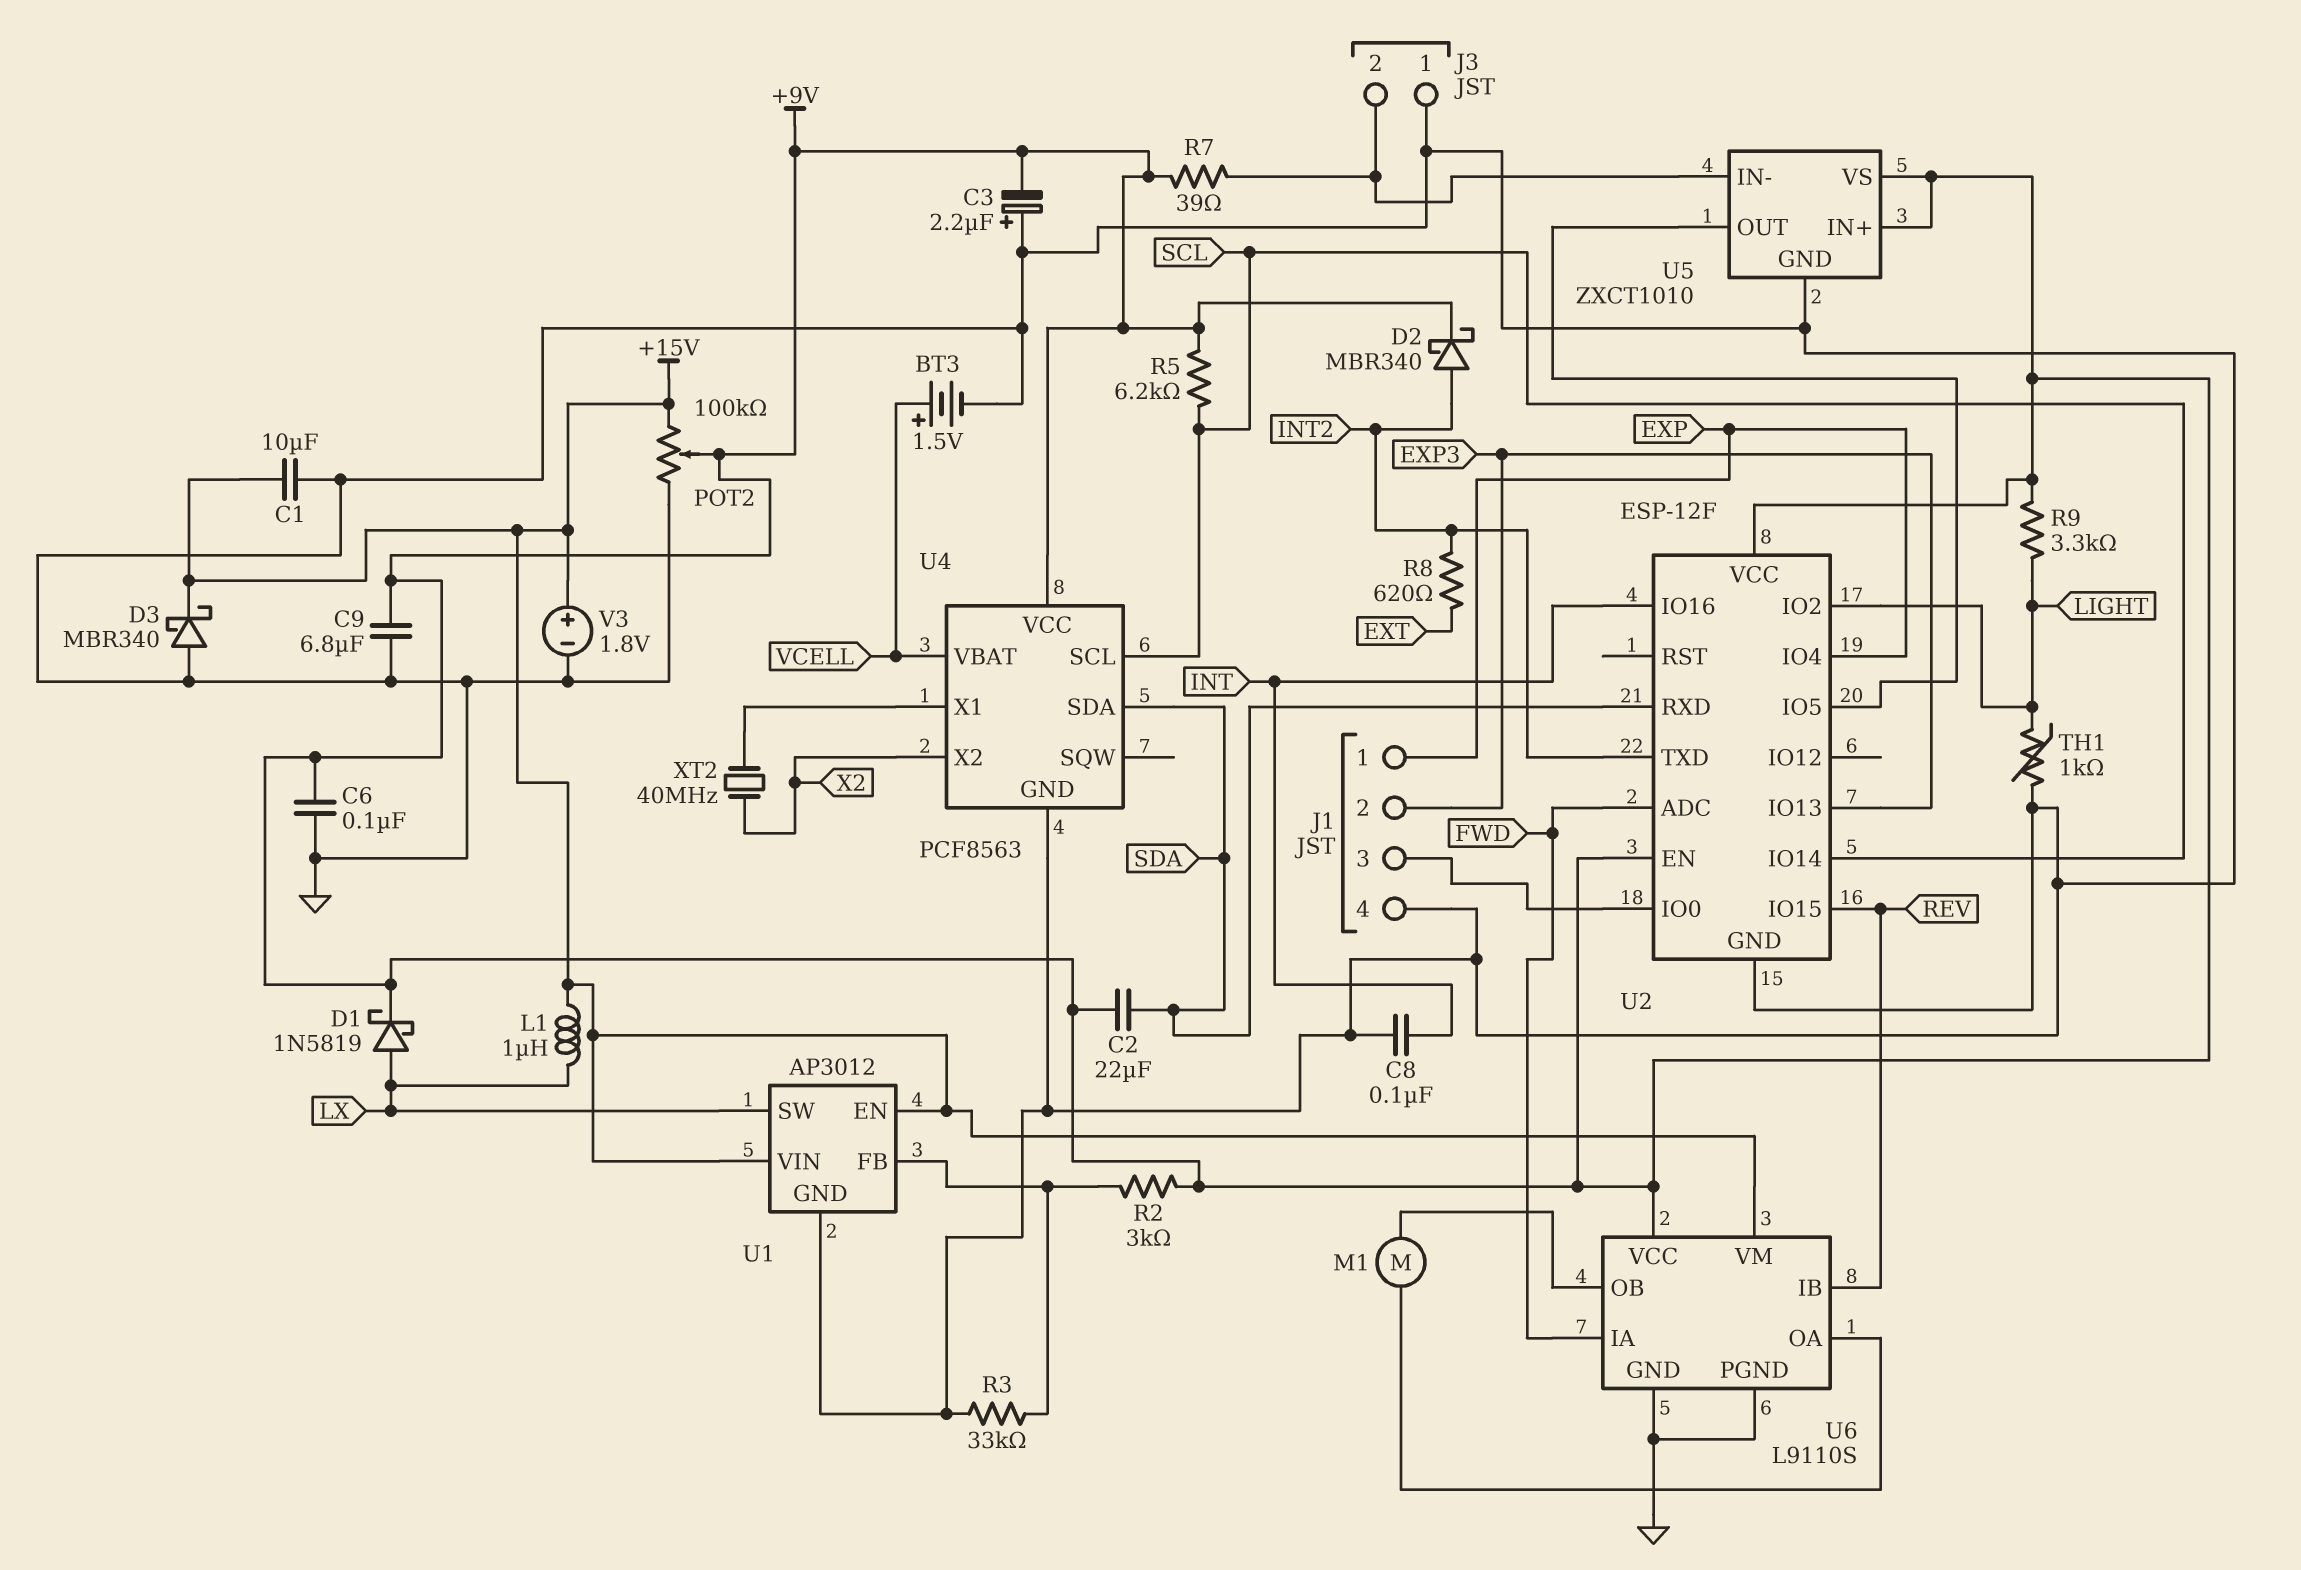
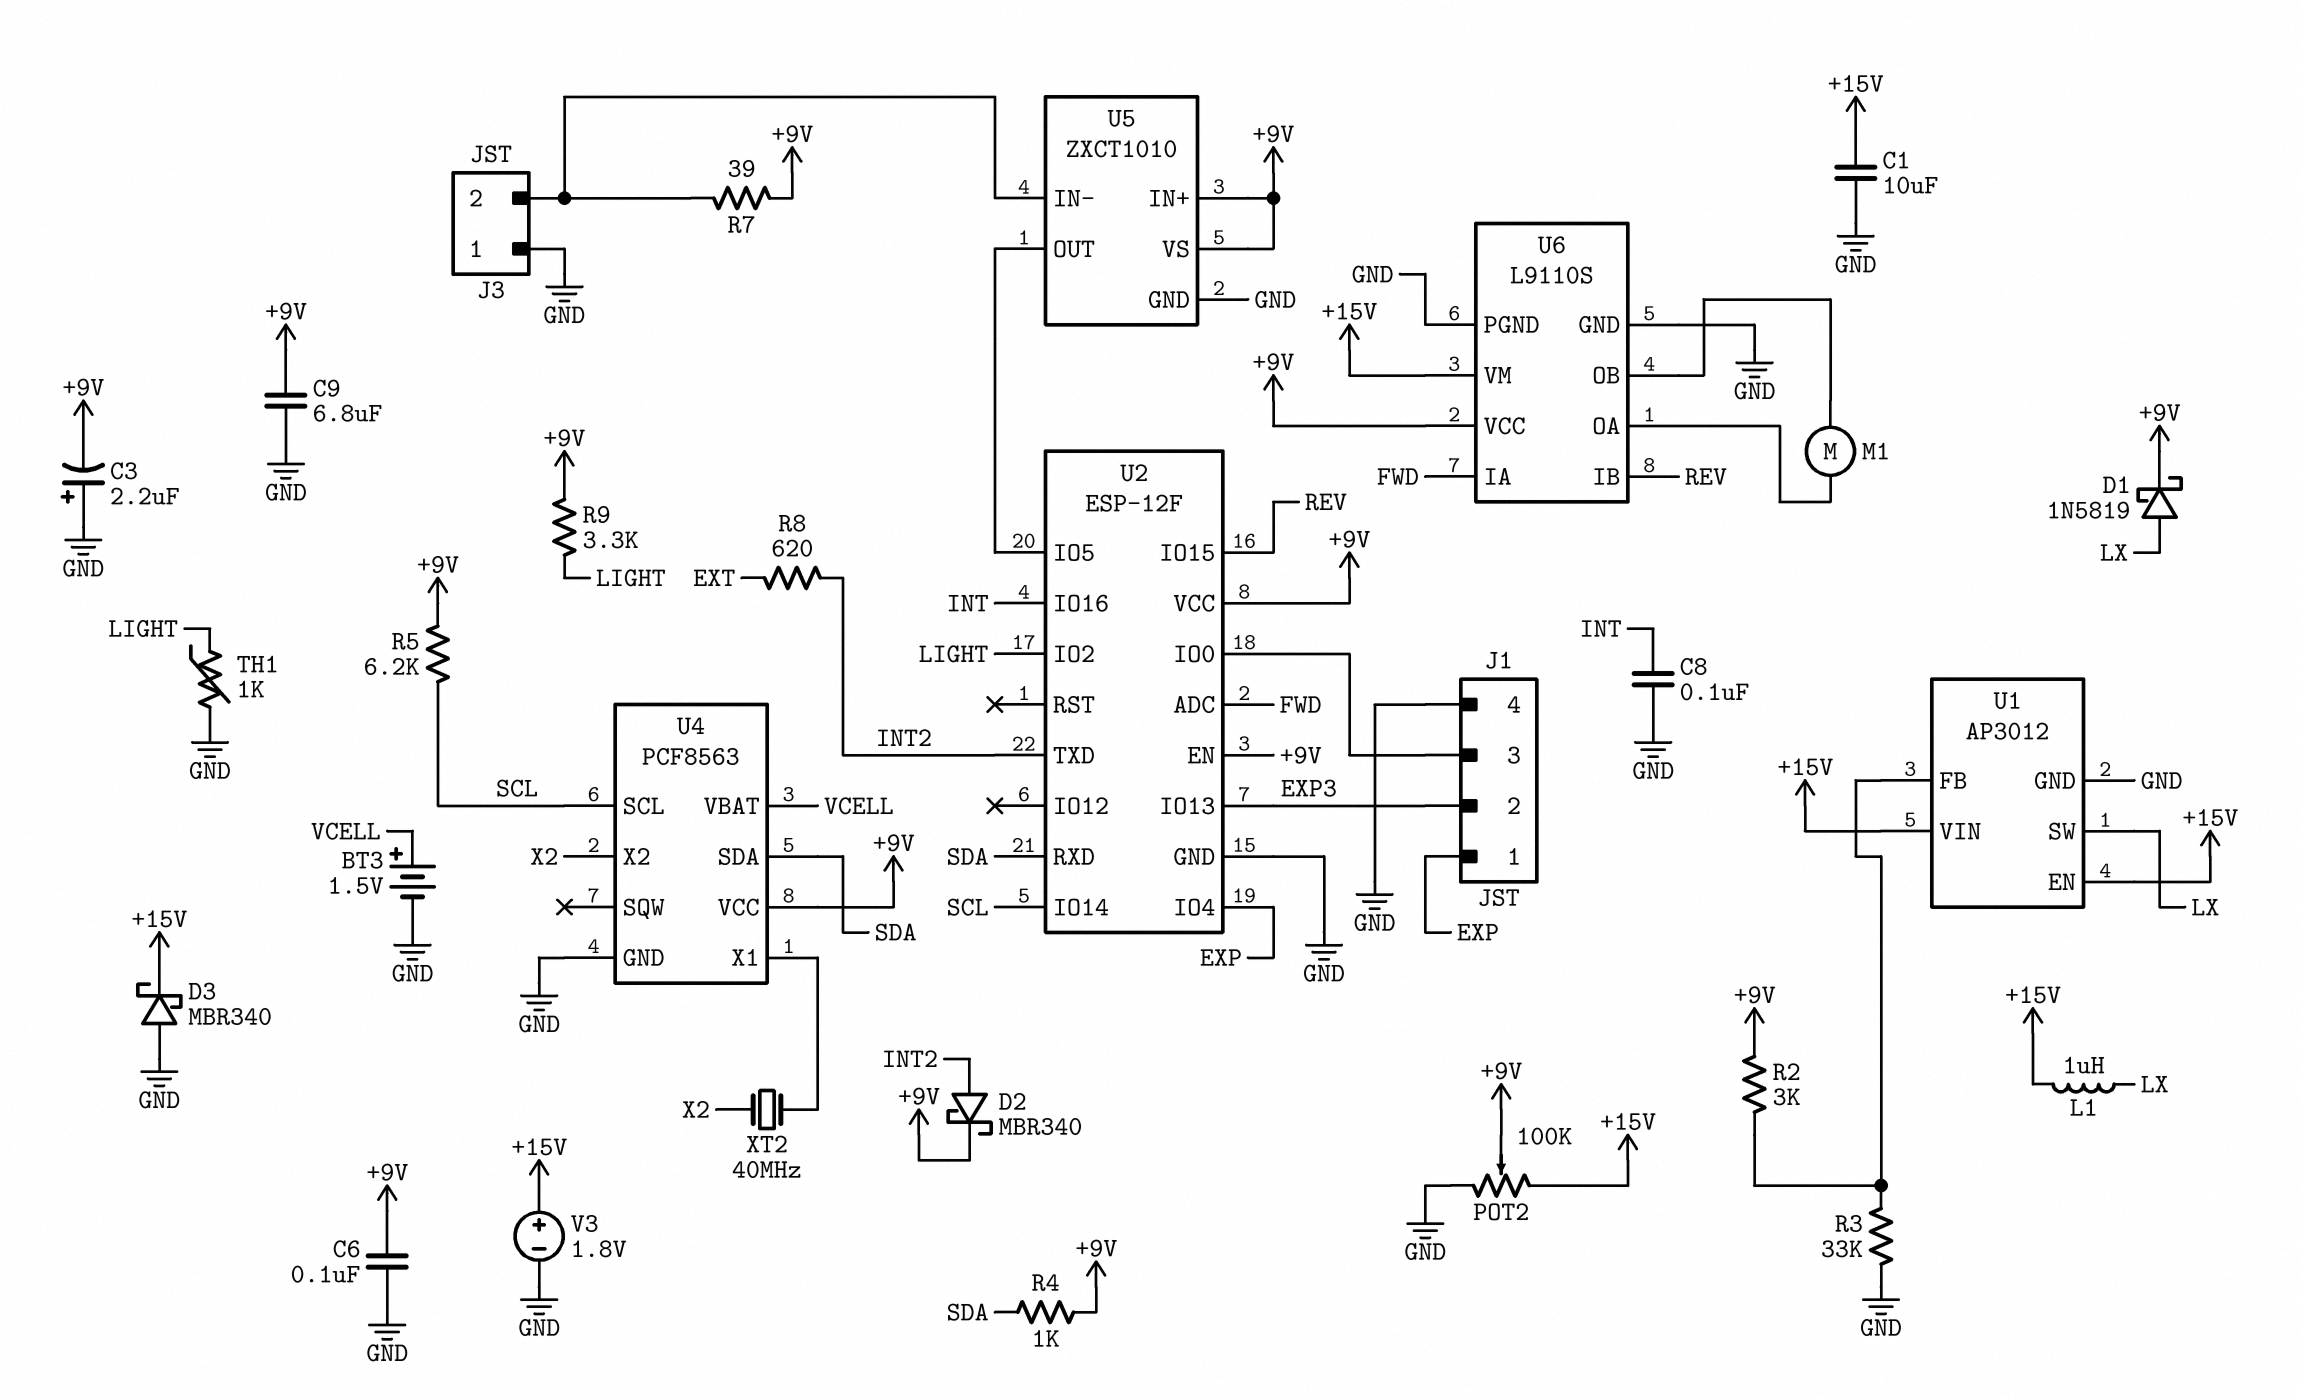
C2: 22uF (+9V, SDA) -> none
R4: none -> 1k (+9V, SDA)

